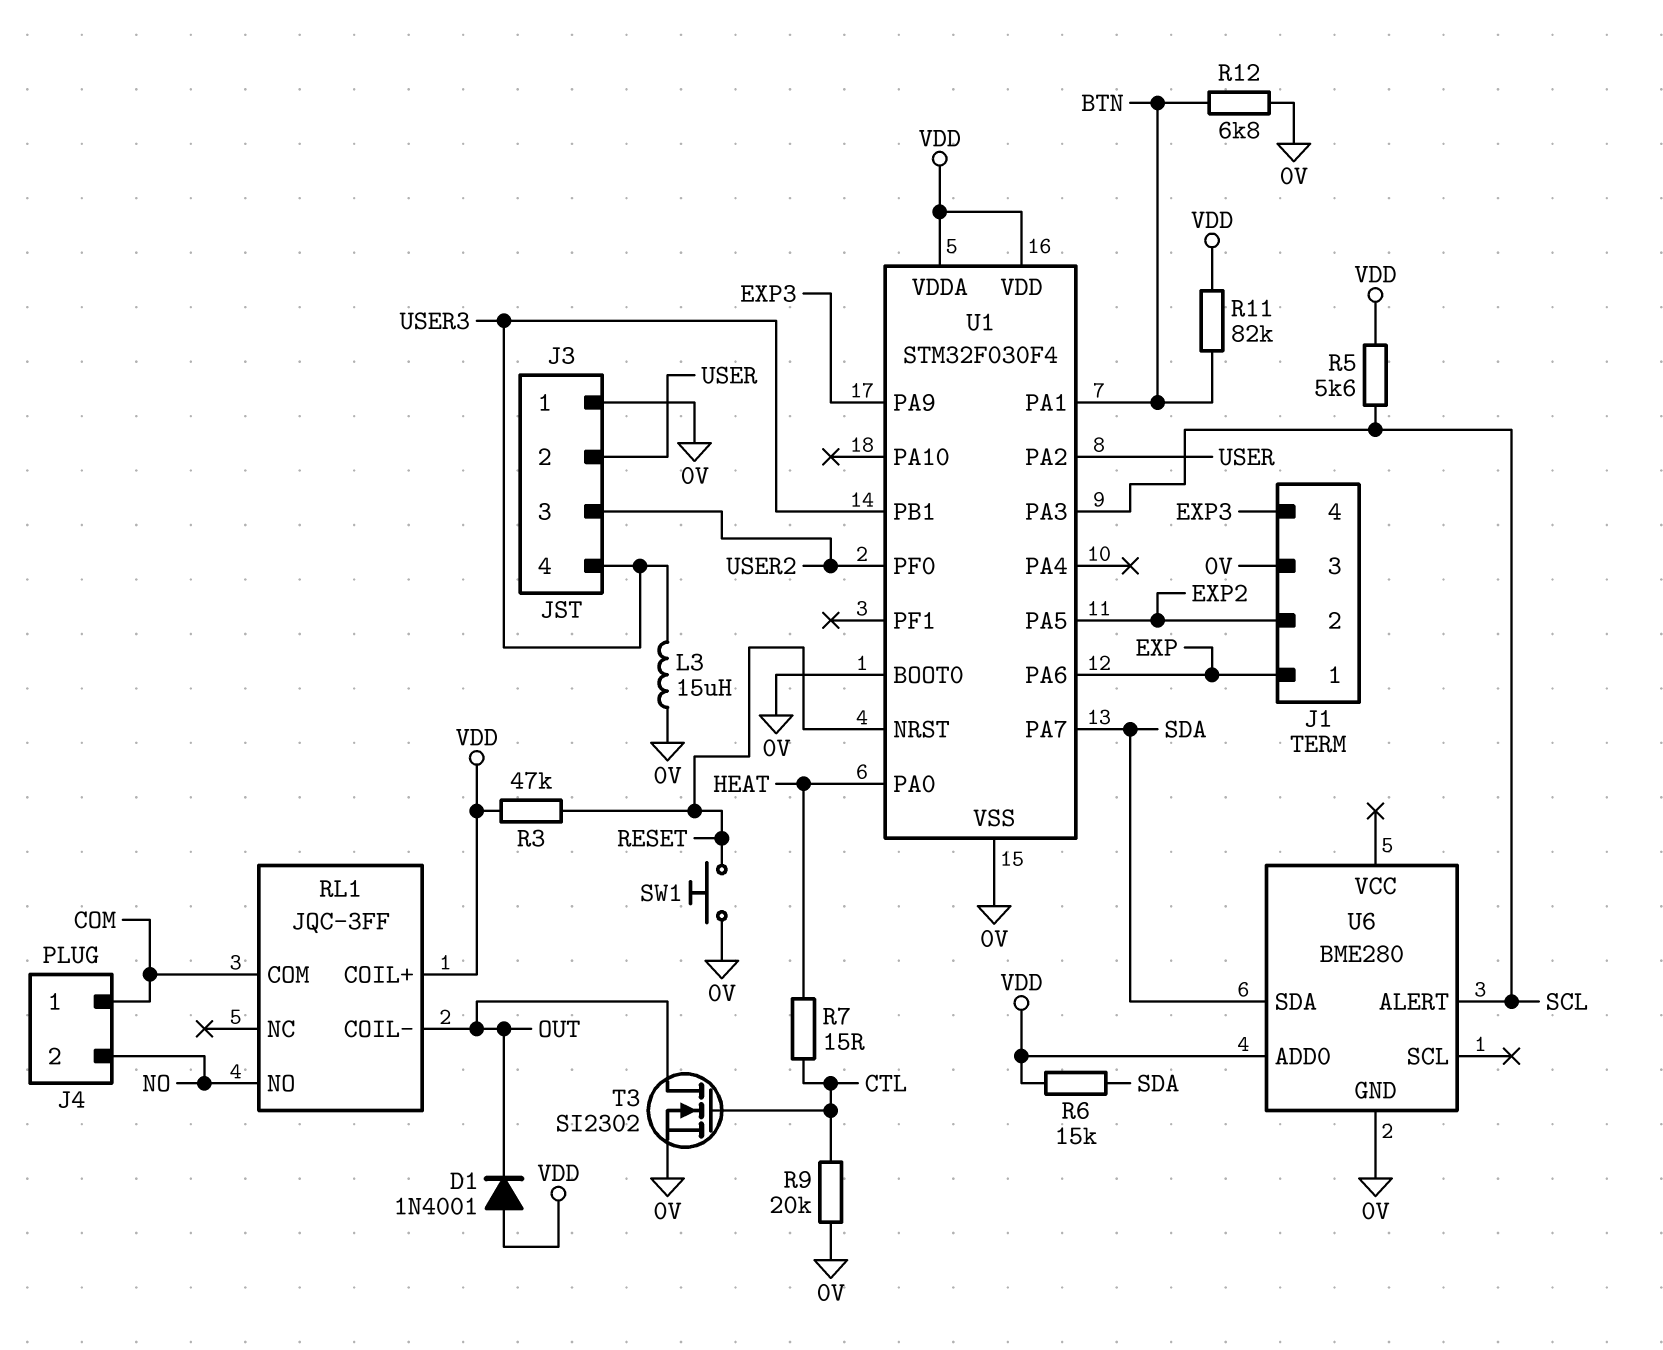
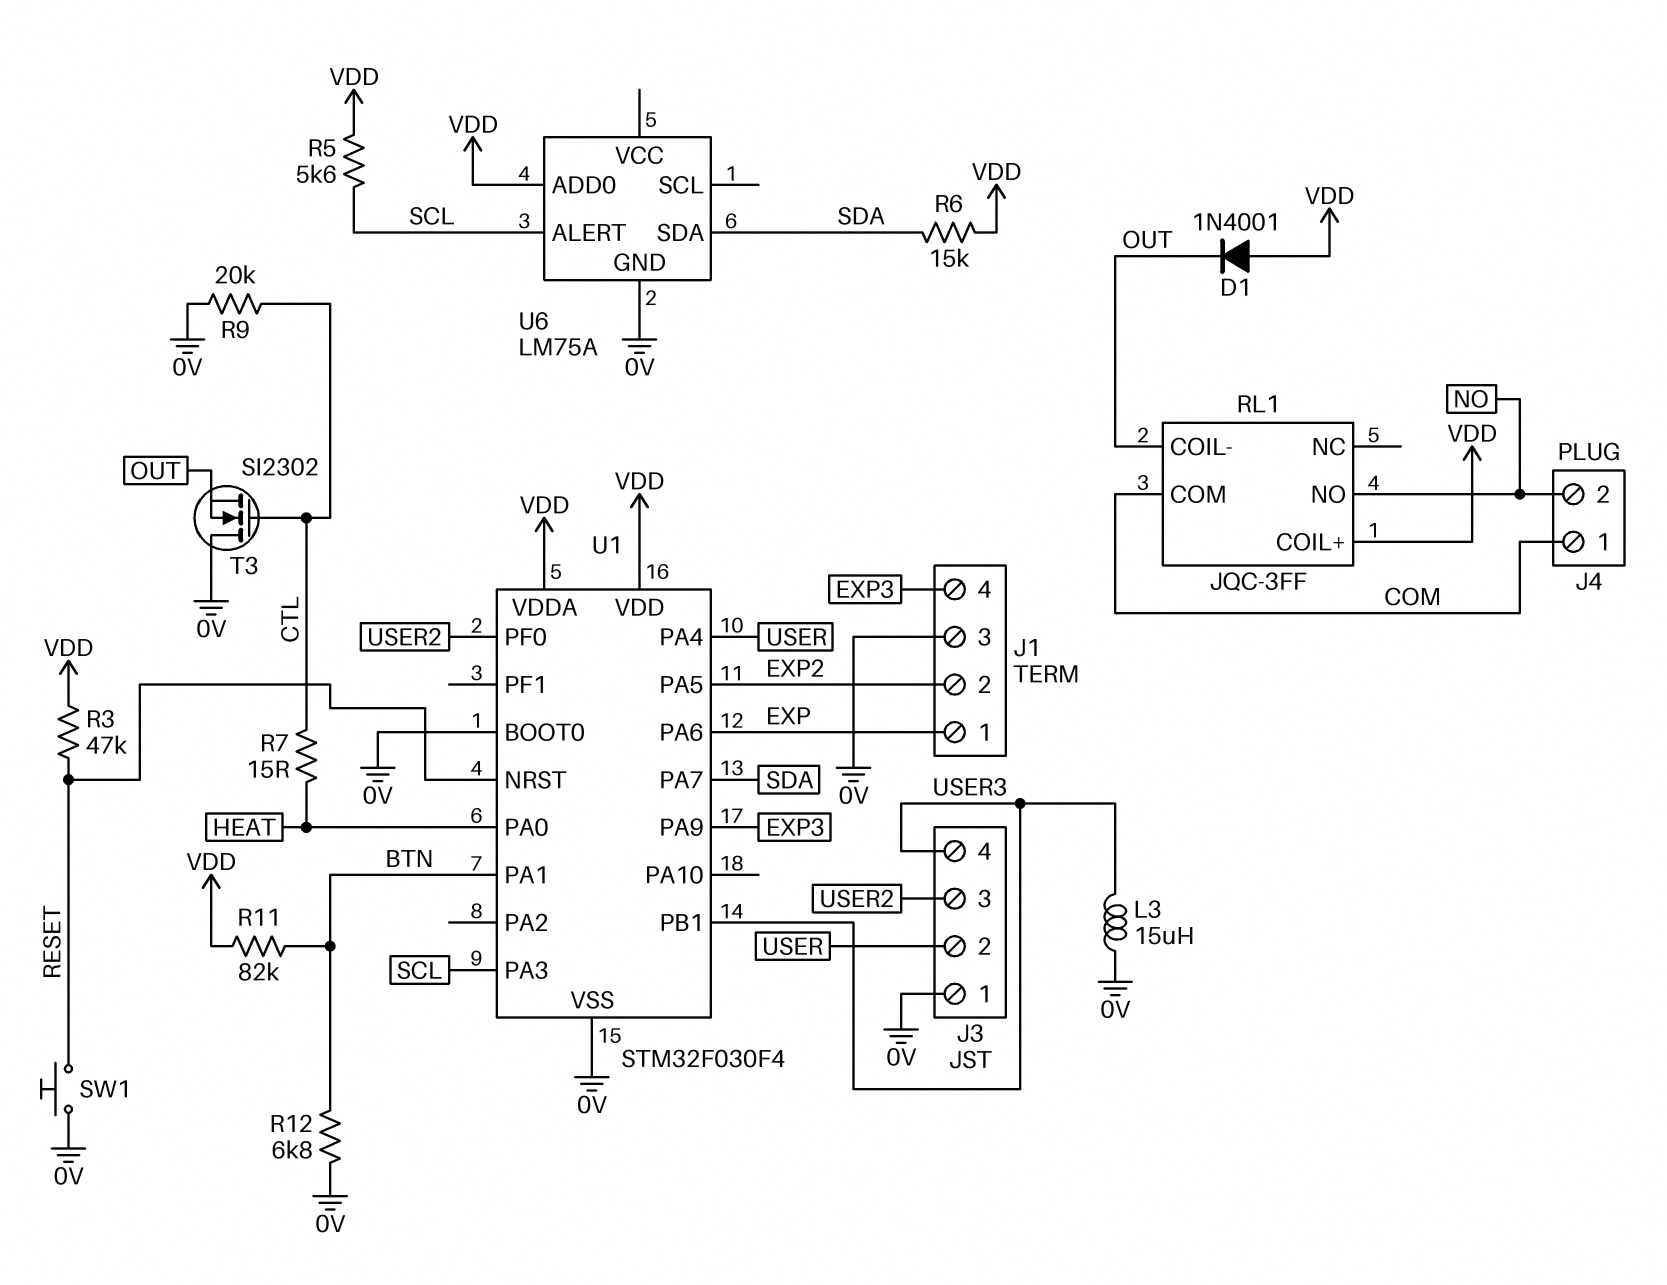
T3: NMOS SI2302 (G CTL, D OUT, S 0V) -> NMOS SI2302 (G CTL, D 0V, S OUT)
U1 pin PA2: USER -> none
U1 pin PA4: none -> USER
U6: BME280 -> LM75A

